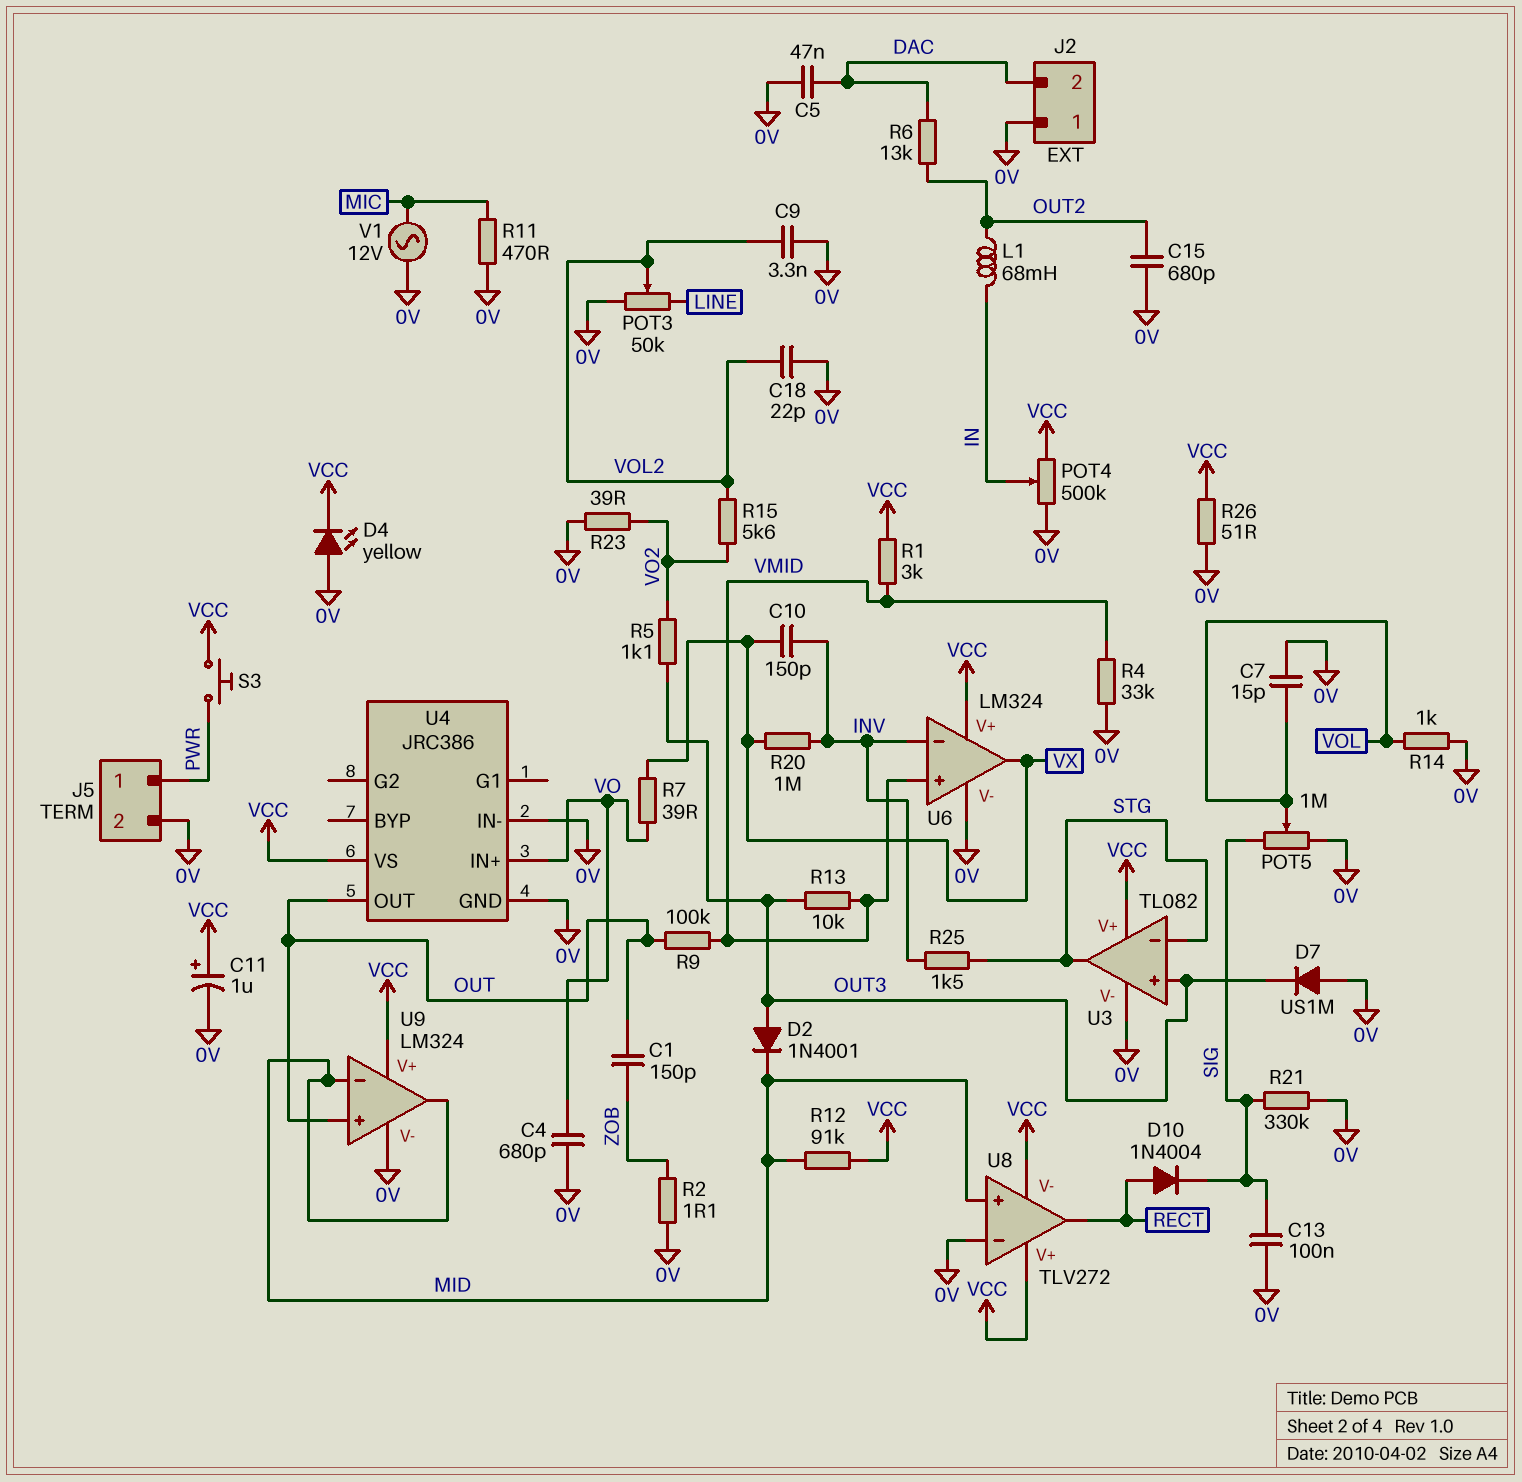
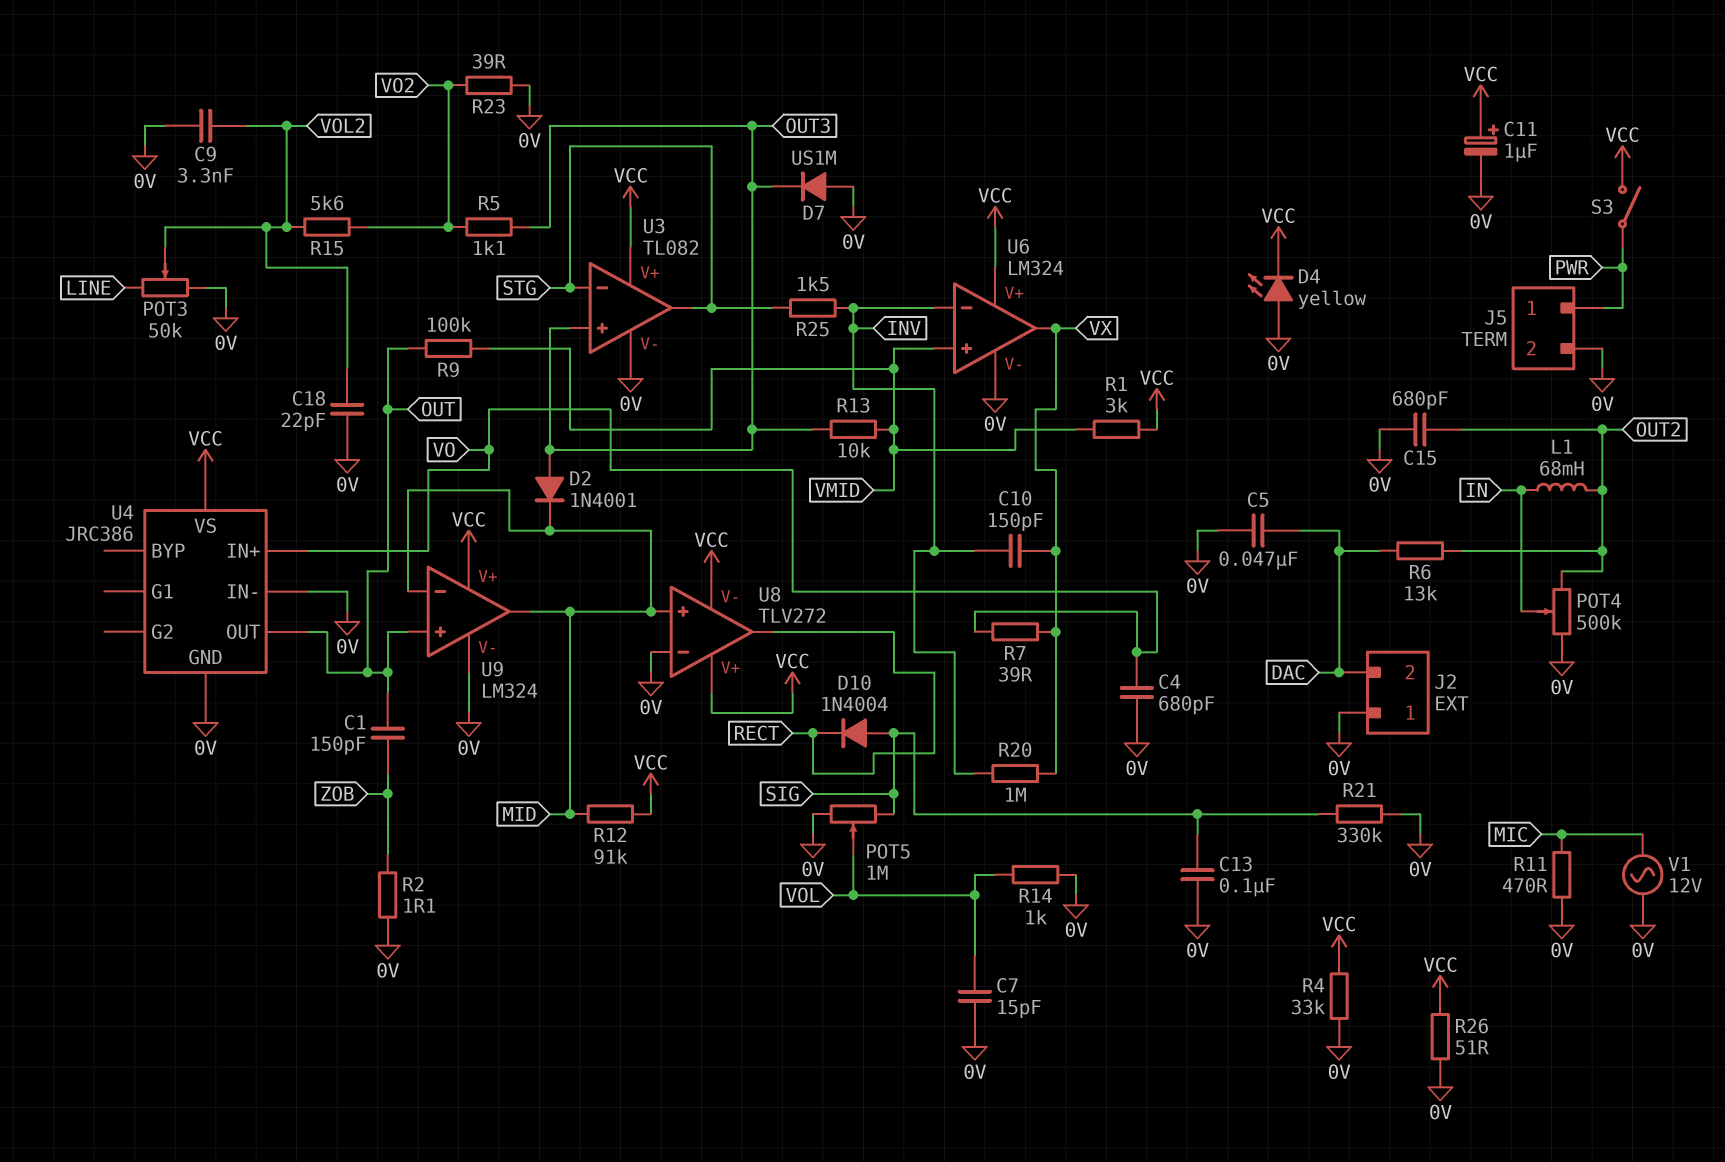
D10: diode 1N4004 (A RECT, K SIG) -> diode 1N4004 (A SIG, K RECT)
POT4: 500k (0V, VCC, wiper IN) -> 500k (0V, OUT2, wiper IN)
R4: 33k (0V, VMID) -> 33k (0V, VCC)
S3: button (PWR, VCC) -> switch (PWR, VCC)

